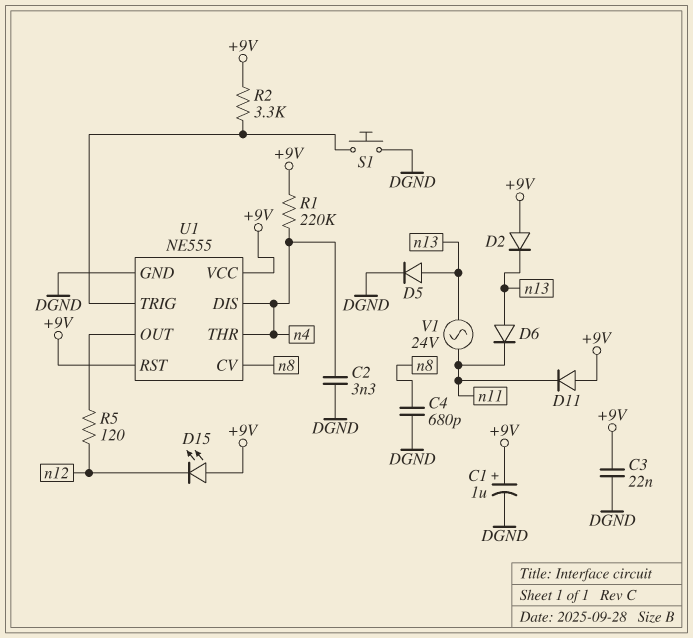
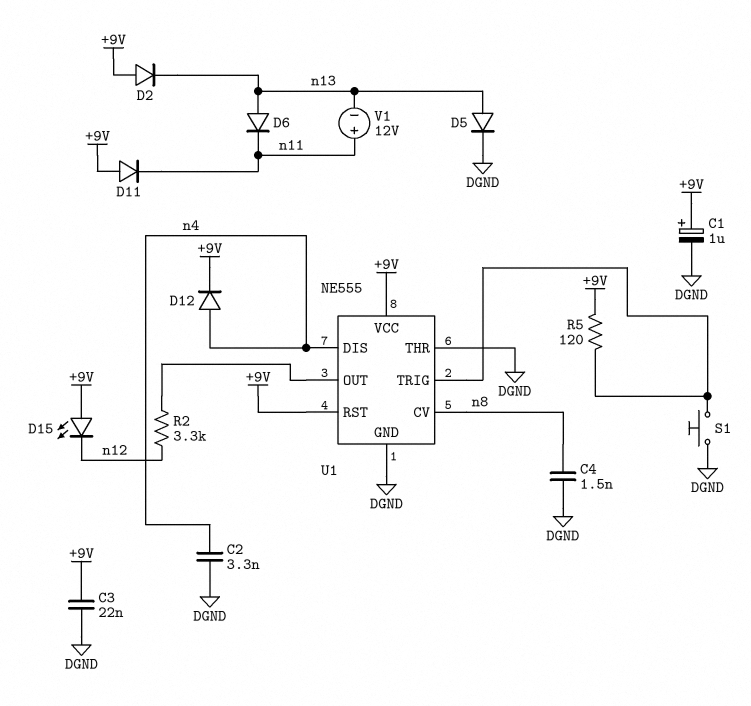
C4: 680pF (DGND, n8) -> 1.5nF (DGND, n8)
D12: none -> diode (A n4, K +9V)
R1: 220k (+9V, n4) -> none
R2: 3.3k (+9V, U1/TRIG) -> 3.3k (U1/OUT, n12)
R5: 120 (U1/OUT, n12) -> 120 (+9V, U1/TRIG)
U1 pin THR: n4 -> DGND
V1: AC 24V (n11, n13) -> 12V (plus n11, minus n13)

